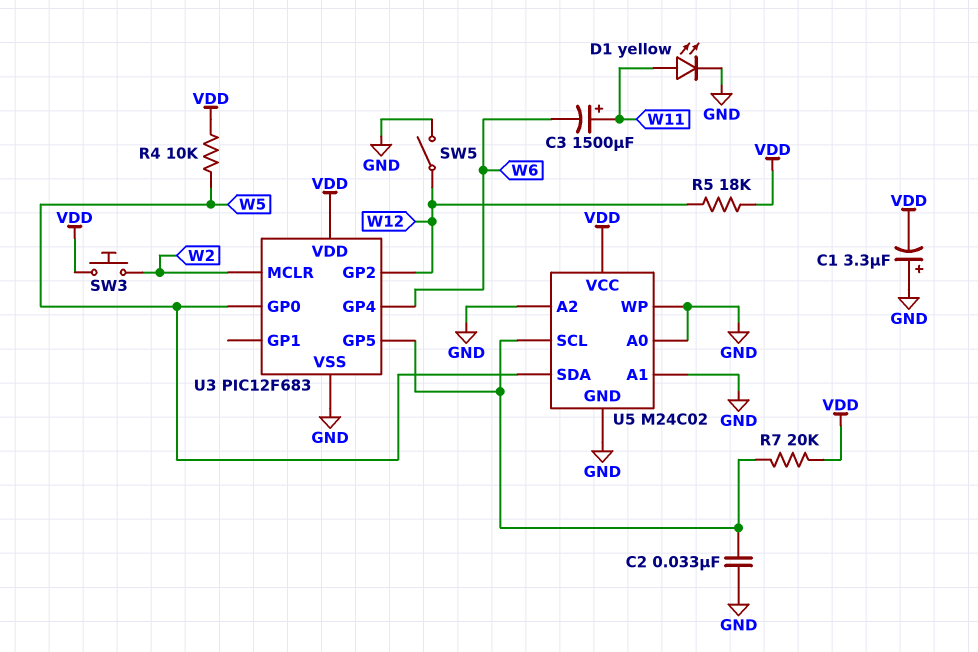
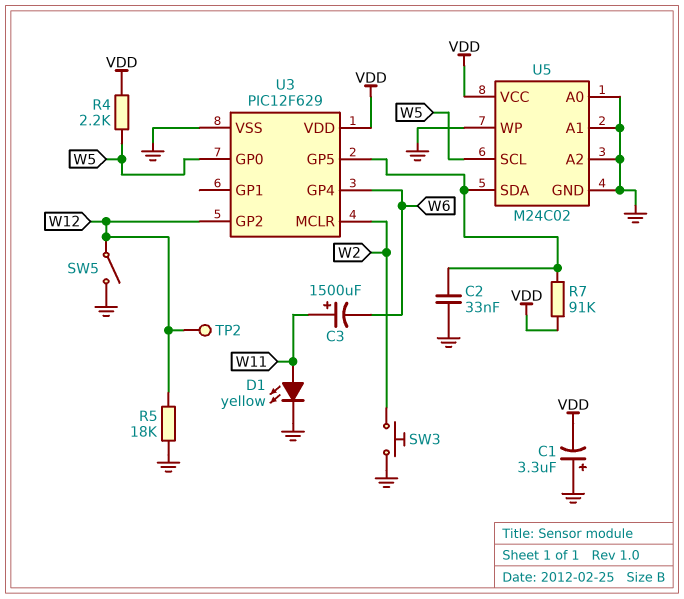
R4: 10k (VDD, W5) -> 2.2k (VDD, W5)
R5: 18k (VDD, W12) -> 18k (GND, W12)
R7: 20k (U3/GP5, VDD) -> 91k (U3/GP5, VDD)
SW3: button (VDD, W2) -> button (GND, W2)
TP2: none -> test point (W12)
U3: PIC12F683 -> PIC12F629
U5 pin SCL: U3/GP5 -> W5
U5 pin SDA: W5 -> U3/GP5

